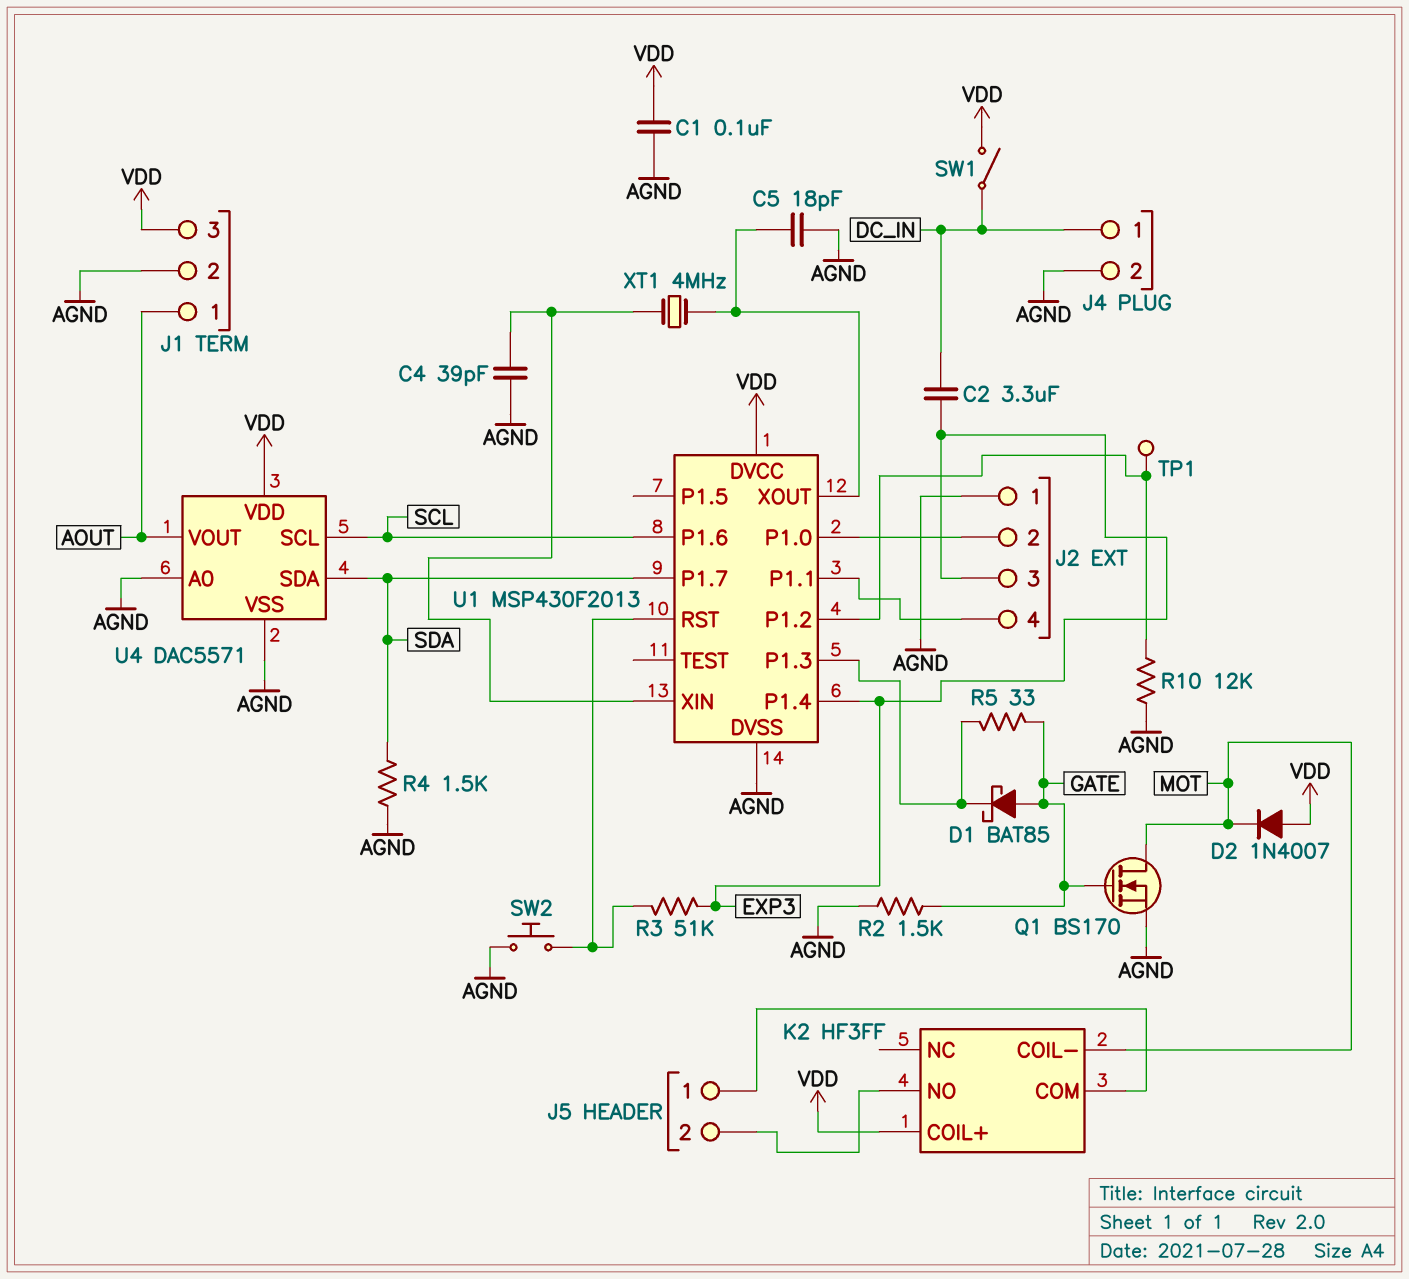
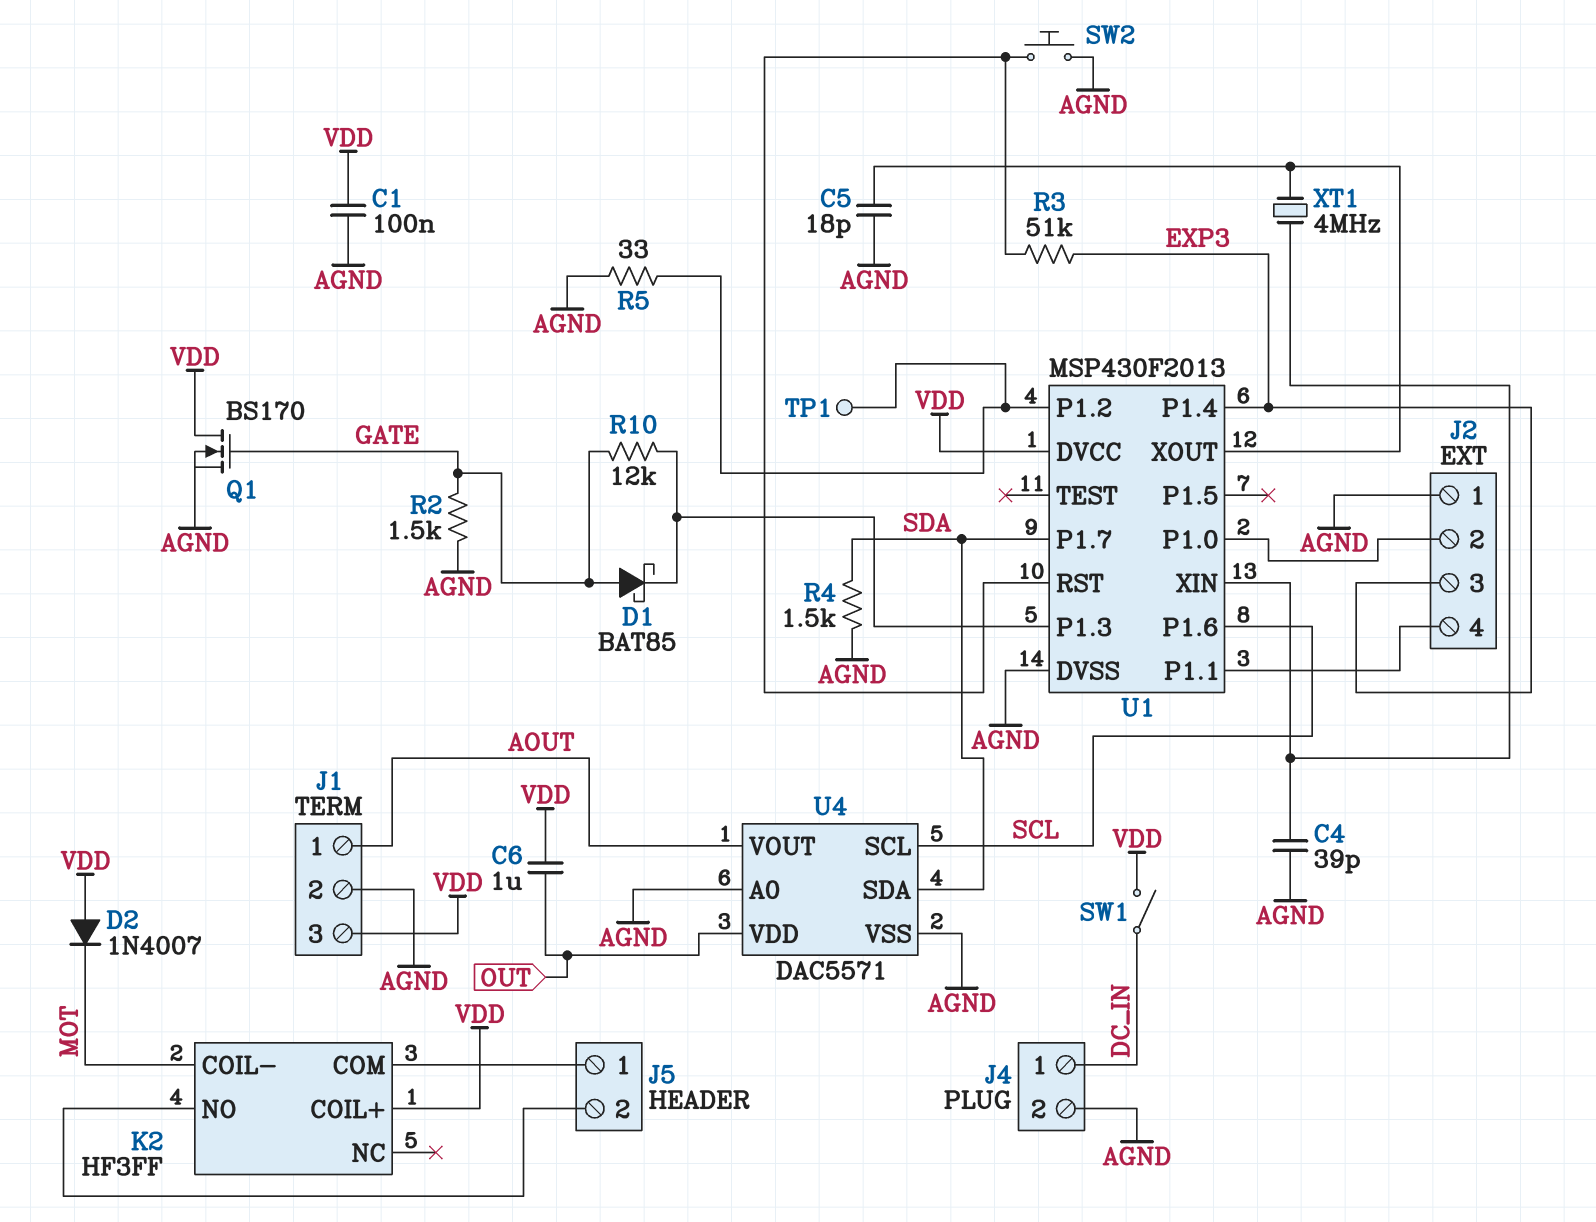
C2: 3.3uF (DC_IN, EXP3) -> none
C6: none -> 1uF (OUT, VDD)
Q1: NMOS BS170 (G GATE, D MOT, S AGND) -> NMOS BS170 (G GATE, D VDD, S AGND)
R5: 33 (GATE, U1/P1.3) -> 33 (AGND, U1/P1.2)
R10: 12k (AGND, U1/P1.2) -> 12k (GATE, U1/P1.3)
U4 pin VDD: VDD -> OUT

